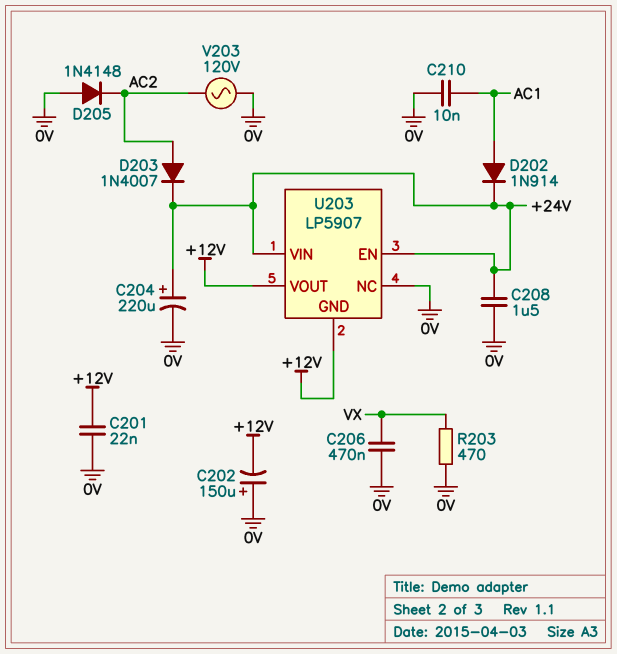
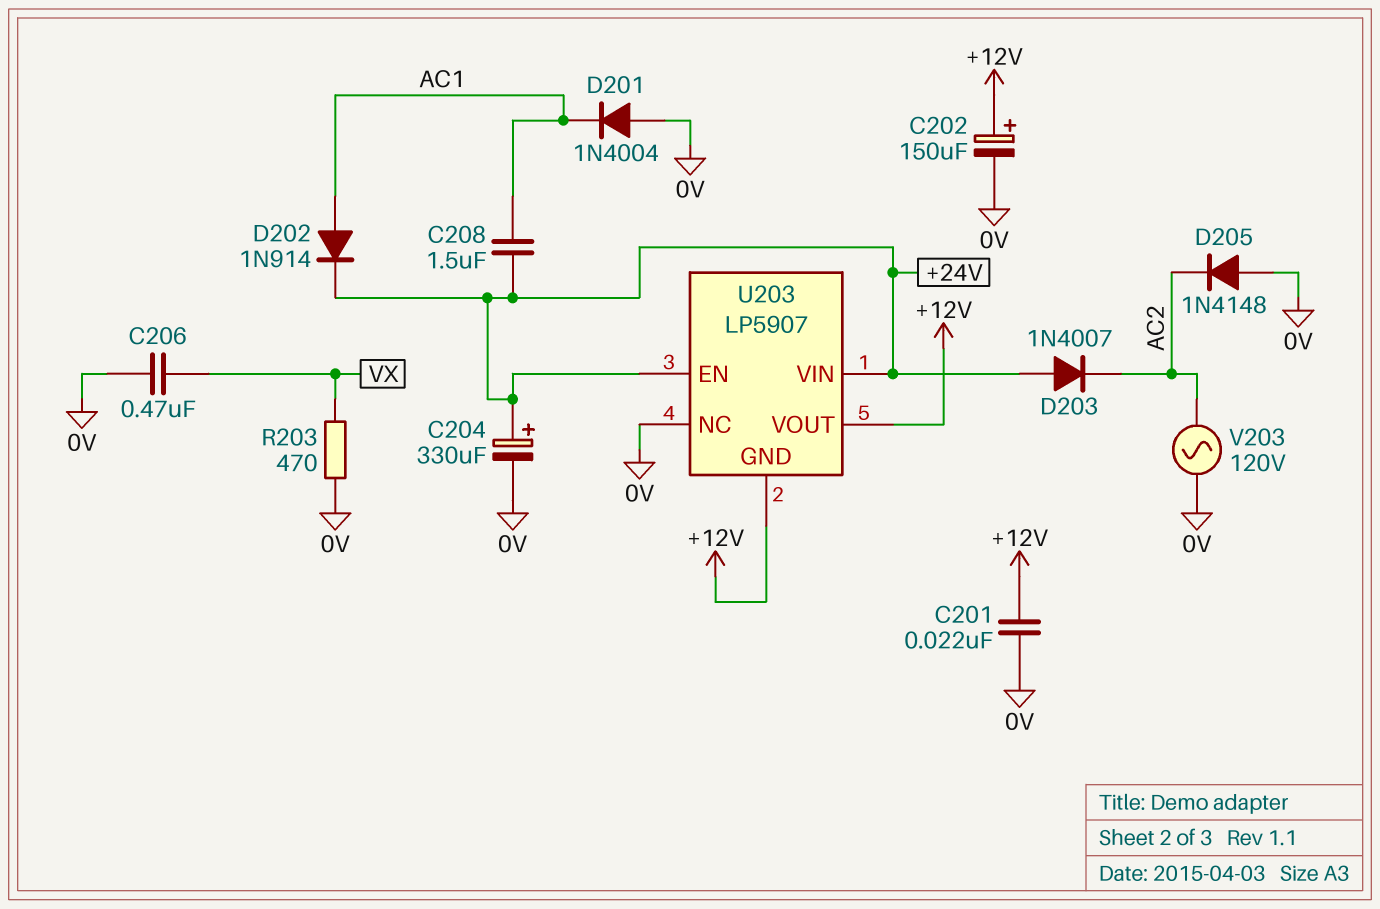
C202: 150uF (plus 0V, minus +12V) -> 150uF (plus +12V, minus 0V)
C204: 220uF (plus +24V, minus 0V) -> 330uF (plus +24V, minus 0V)
C208: 1.5uF (+24V, 0V) -> 1.5uF (+24V, AC1)
C210: 10nF (0V, AC1) -> none
D201: none -> diode 1N4004 (A 0V, K AC1)
D203: diode 1N4007 (A AC2, K +24V) -> diode 1N4007 (A +24V, K AC2)

